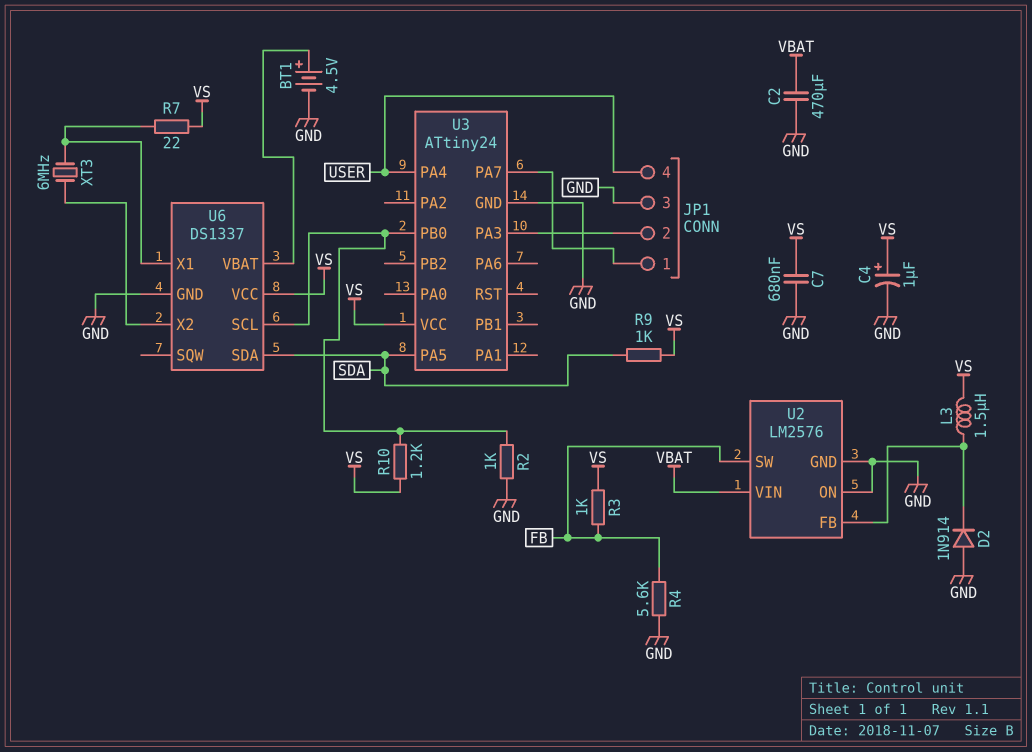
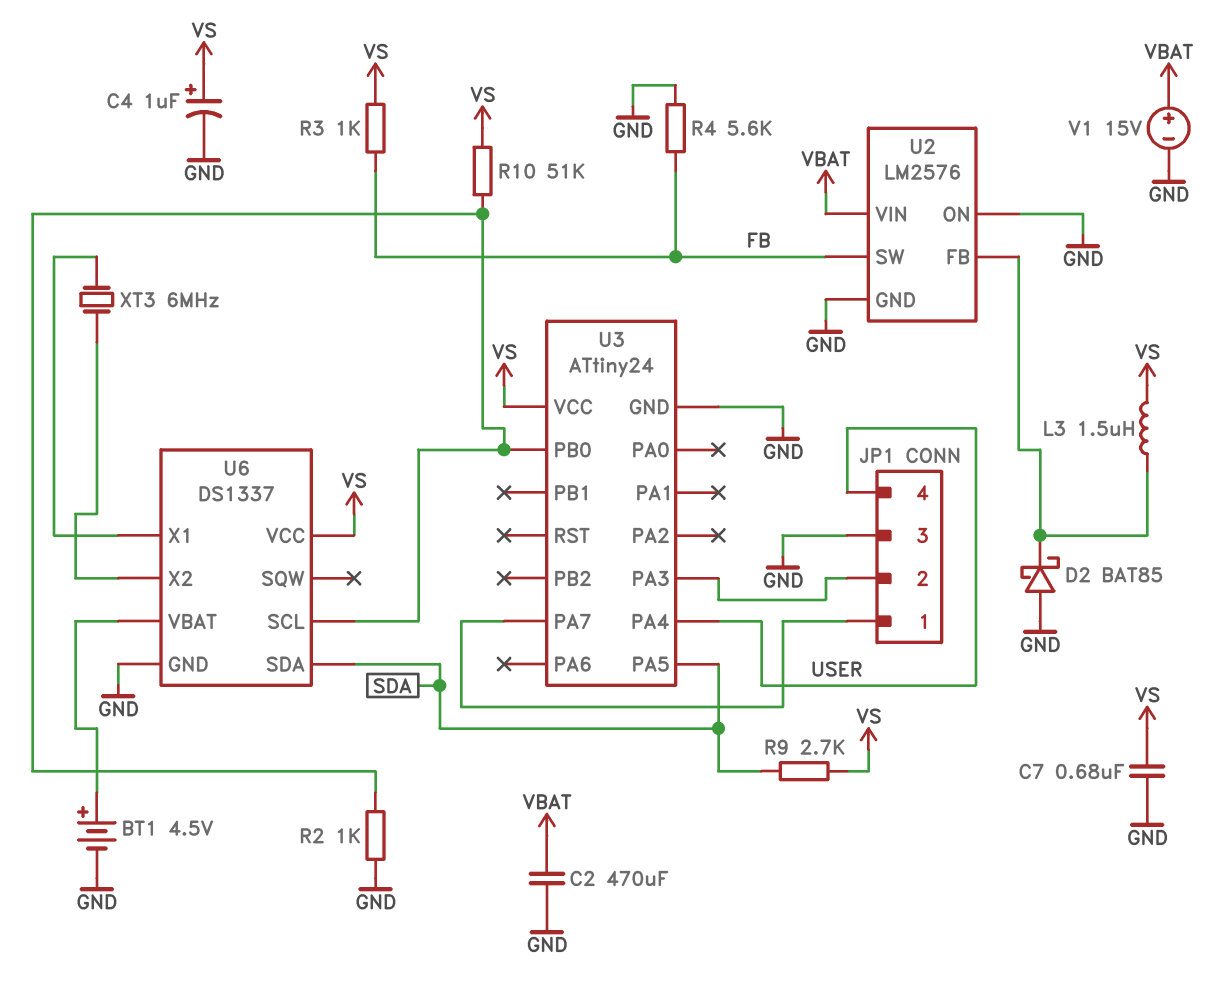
D2: diode 1N914 (A GND, K U2/FB) -> schottky BAT85 (A GND, K U2/FB)
R7: 22 (U6/X1, VS) -> none
R9: 1k (SDA, VS) -> 2.7k (SDA, VS)
R10: 1.2k (U3/PB0, VS) -> 51k (U3/PB0, VS)
V1: none -> 15V (plus VBAT, minus GND)

